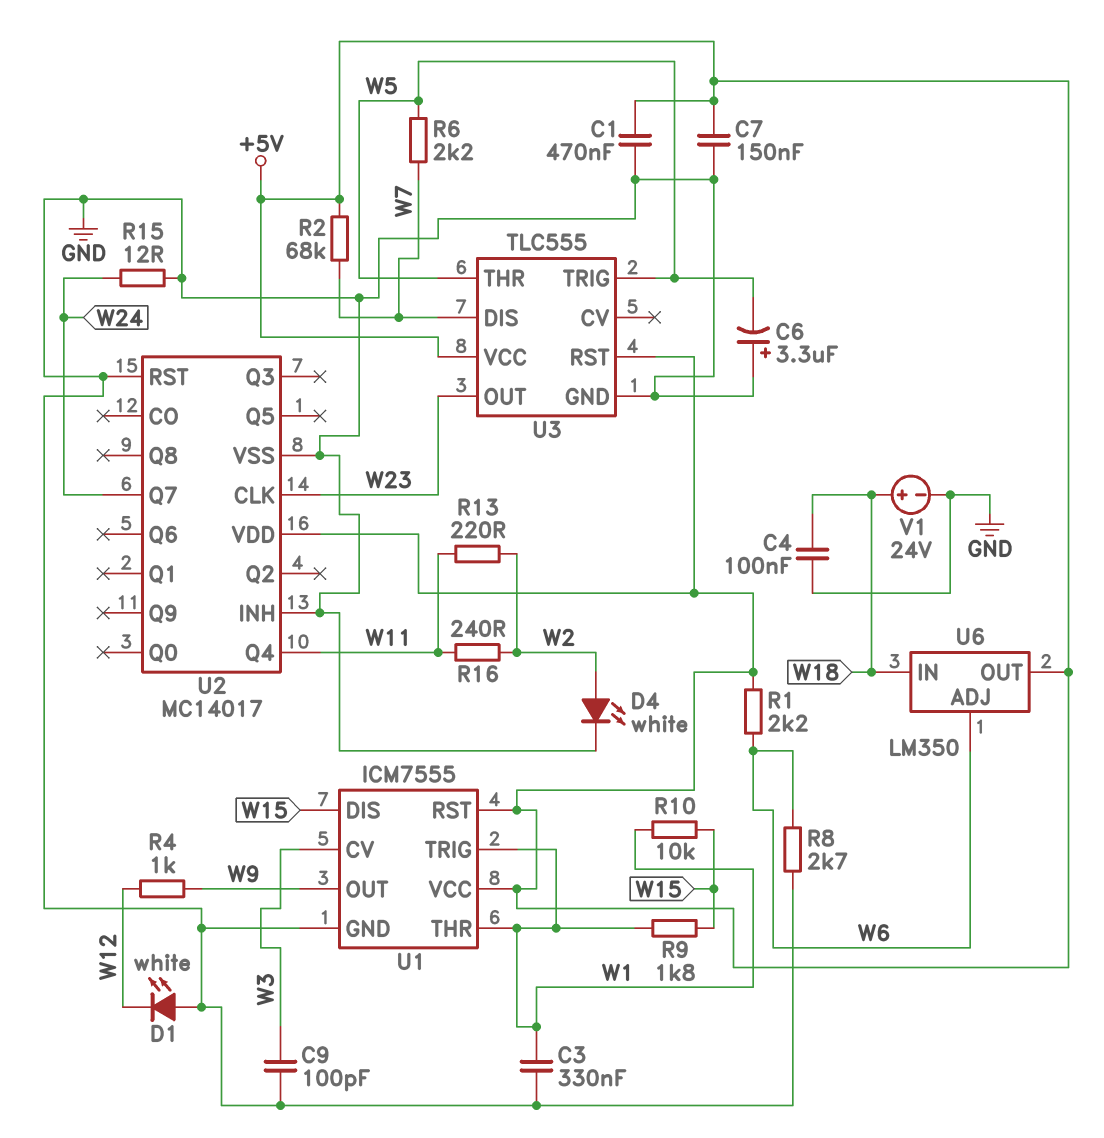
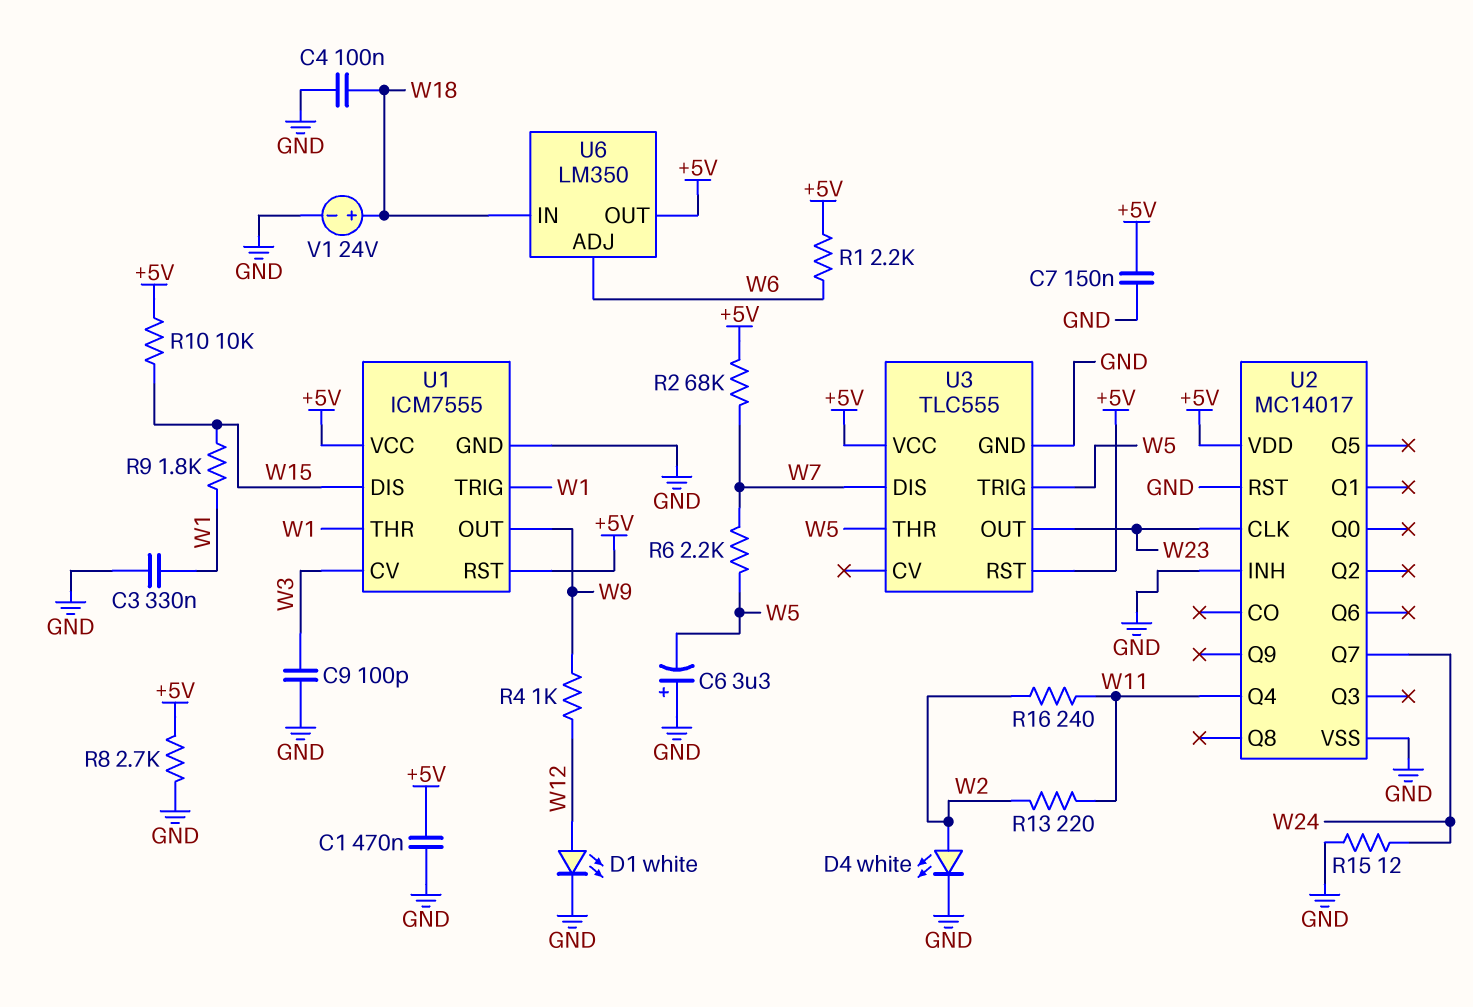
D1: LED white (A GND, K W12) -> LED white (A W12, K GND)
R8: 2.7k (GND, W6) -> 2.7k (+5V, GND)
R10: 10k (W1, W15) -> 10k (+5V, W15)

